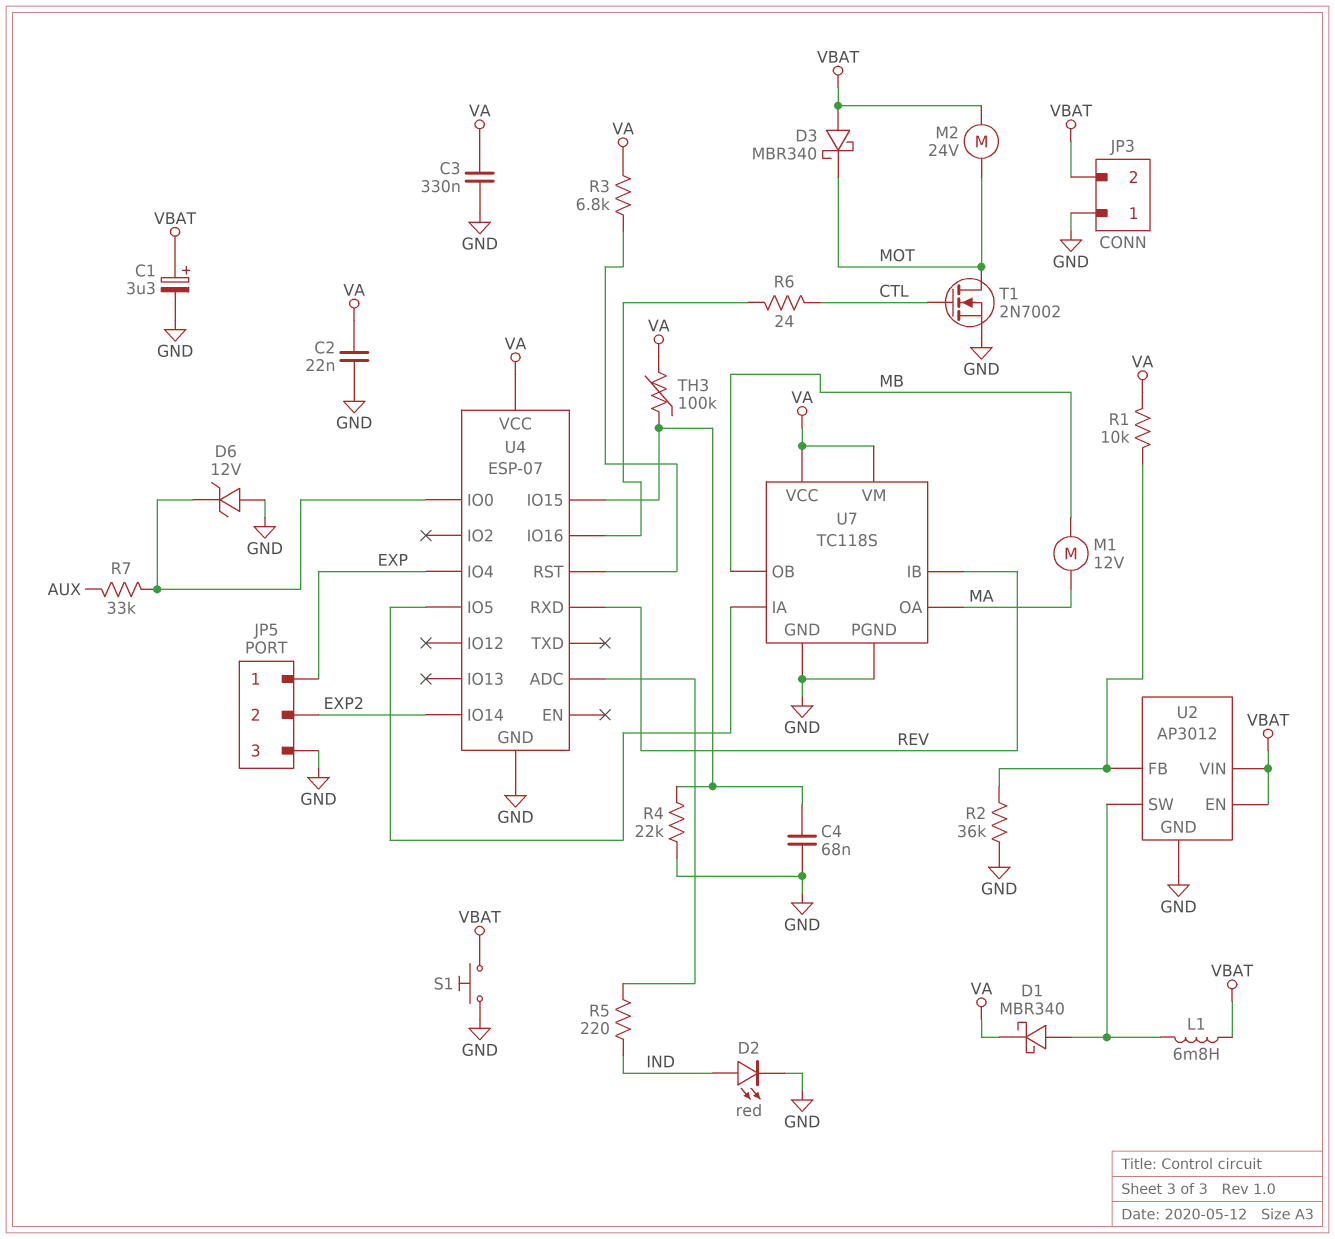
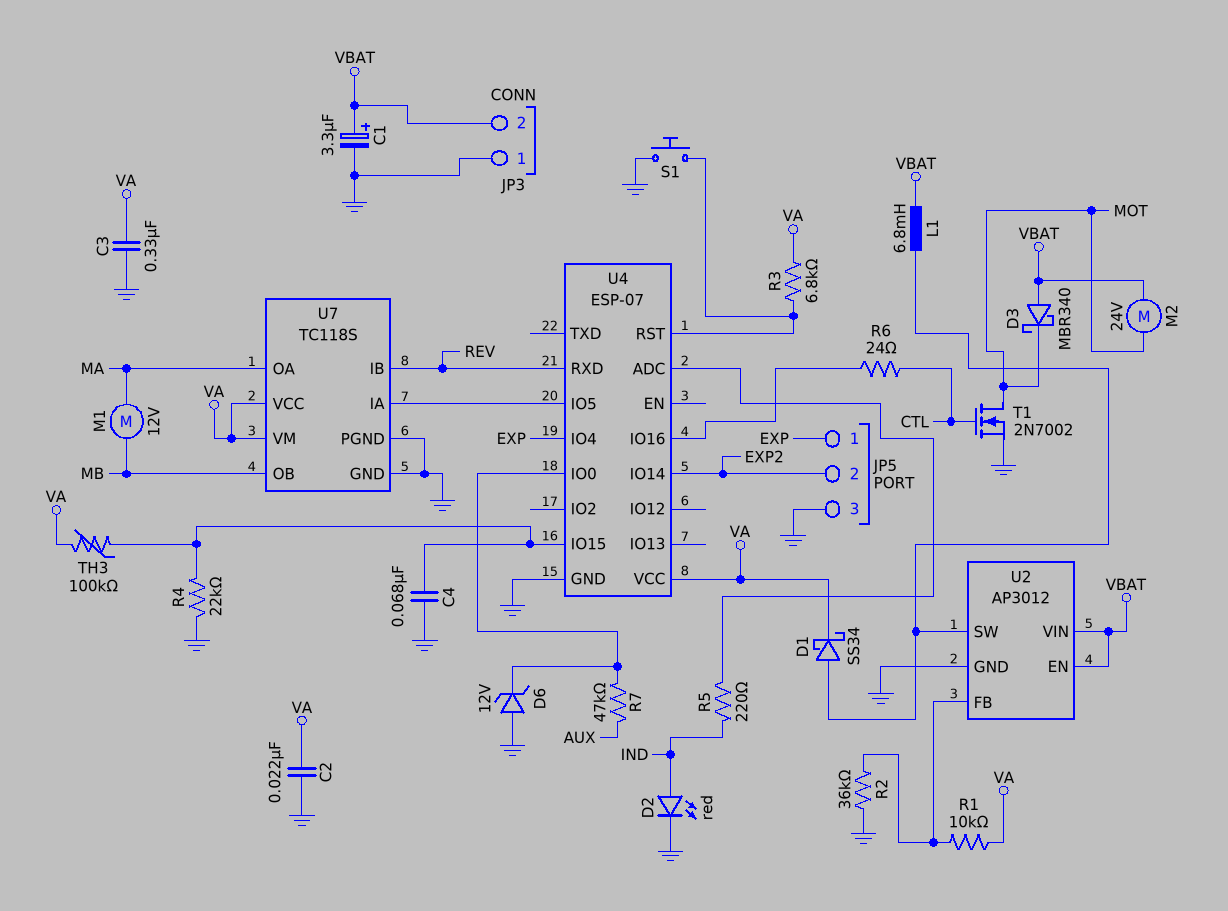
D1: schottky MBR340 (A U2/SW, K VA) -> schottky SS34 (A U2/SW, K VA)
R7: 33k (AUX, U4/IO0) -> 47k (AUX, U4/IO0)
S1: button (GND, VBAT) -> button (GND, U4/RST)

